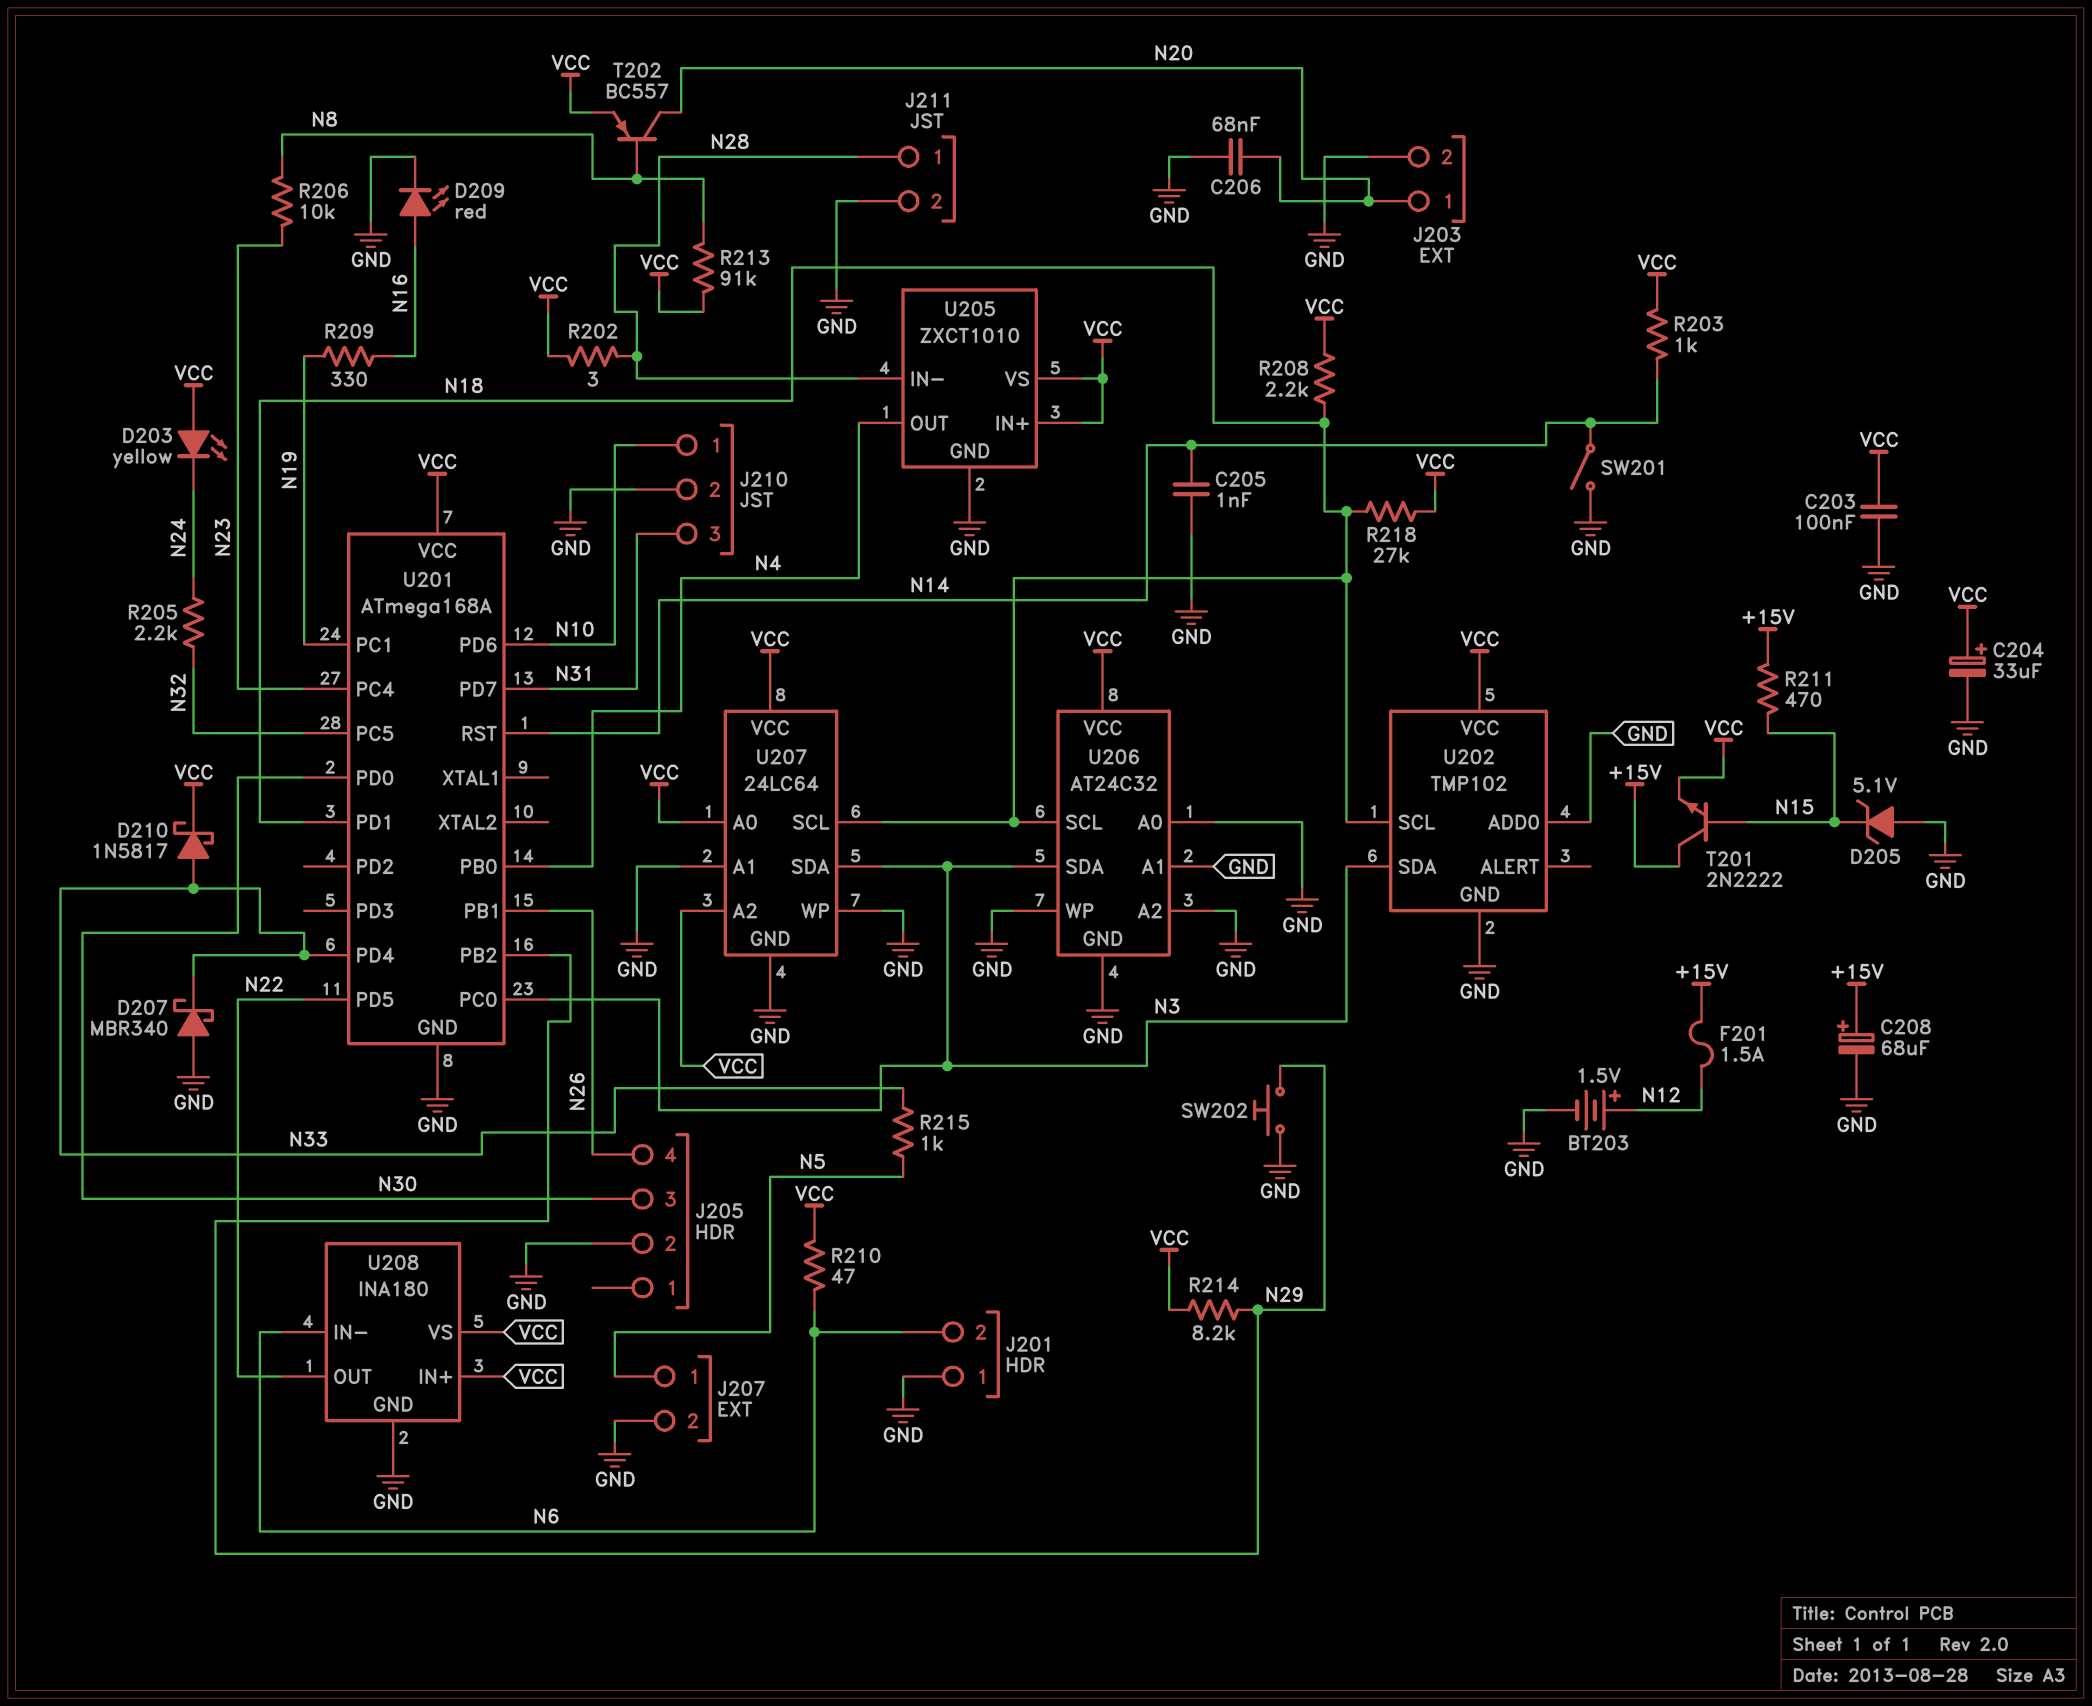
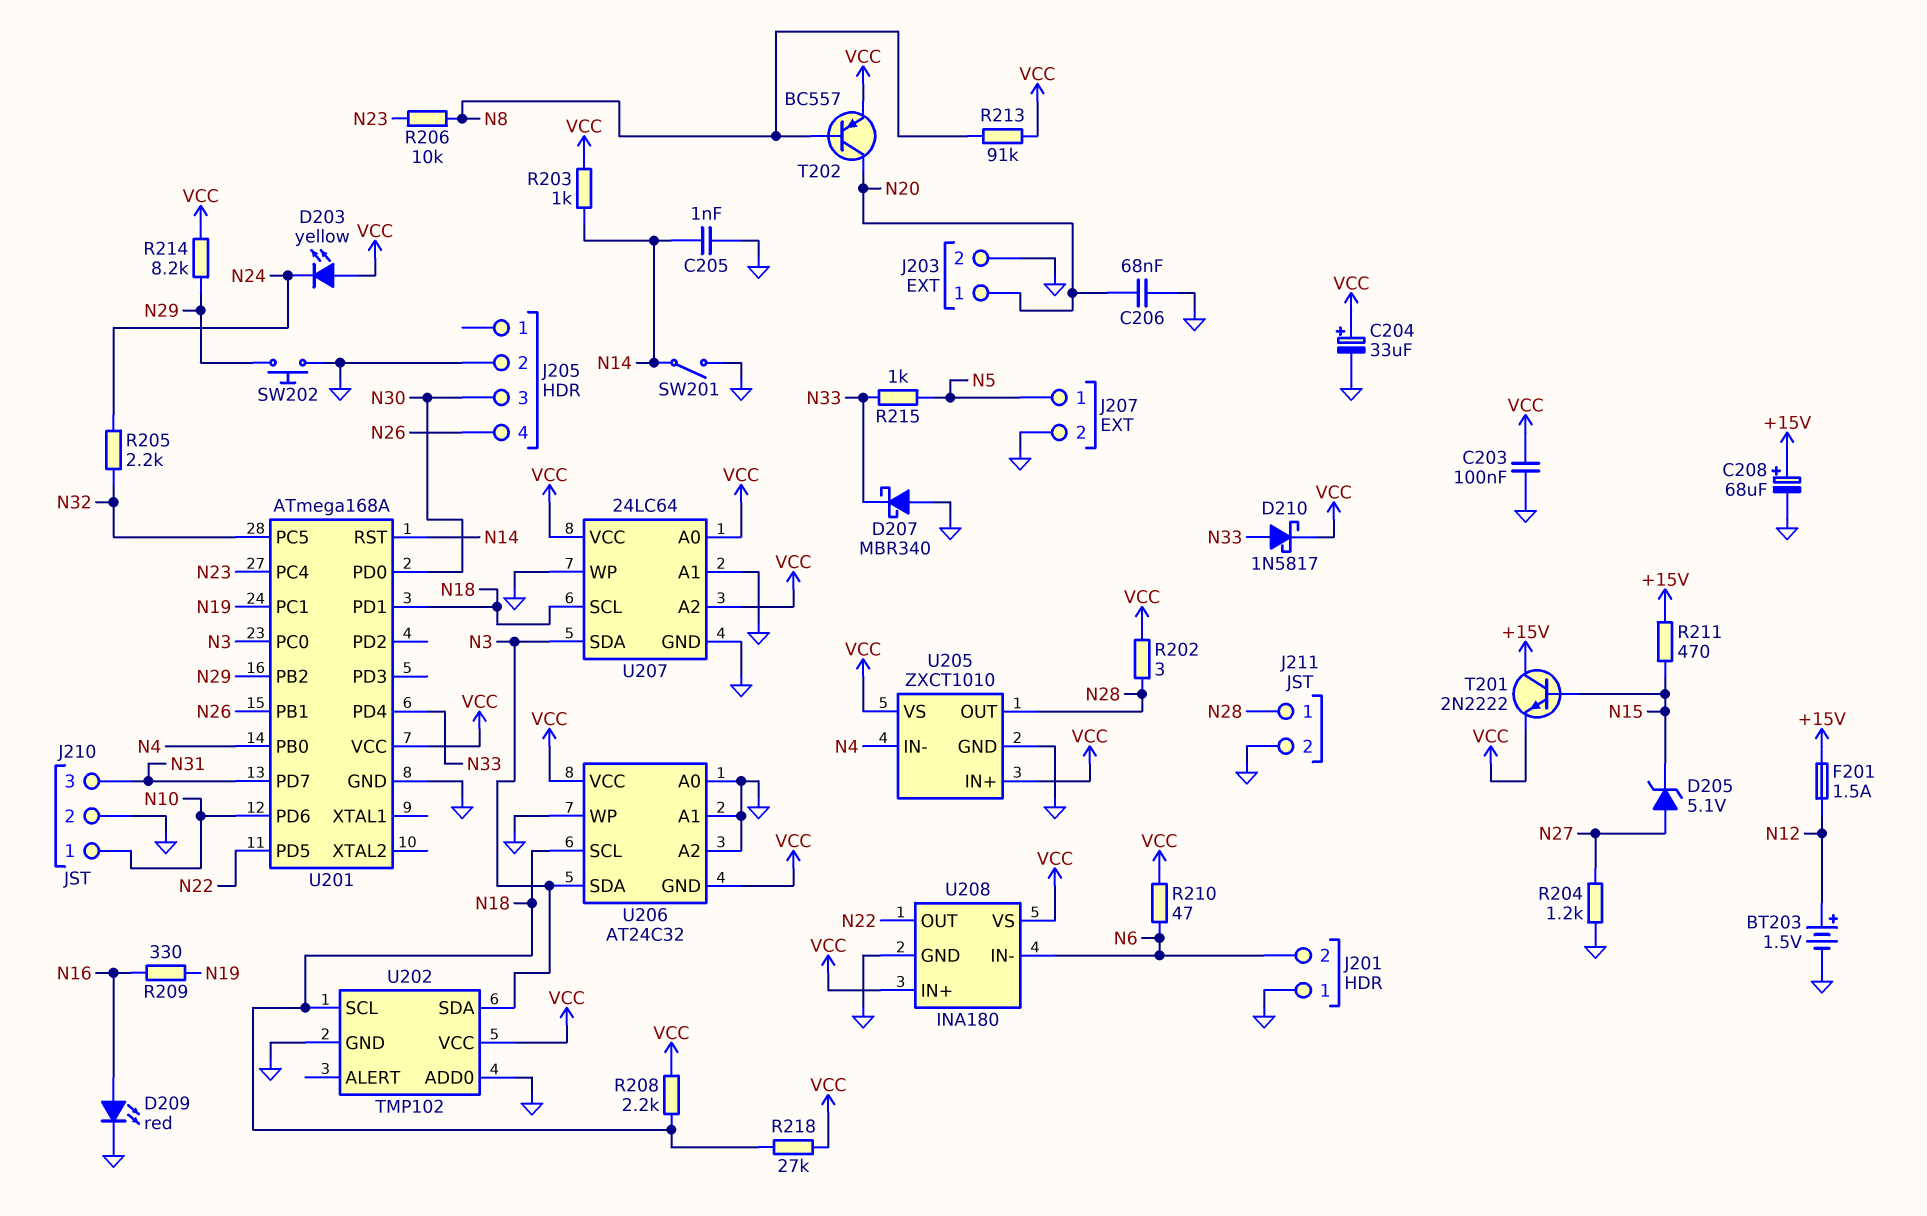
D205: zener 5.1V (A GND, K N15) -> zener 5.1V (A N27, K N15)
R204: none -> 1.2k (GND, N27)
U205 pin IN-: N28 -> N4
U205 pin OUT: N4 -> N28
U206 pin GND: GND -> VCC

